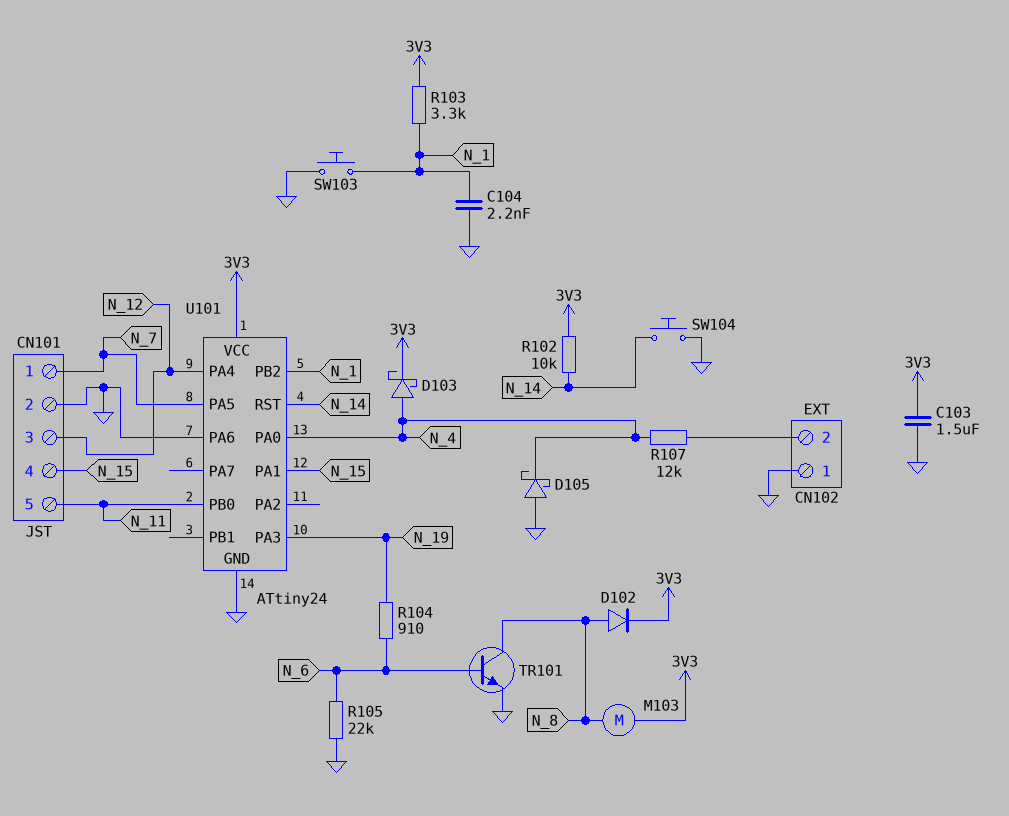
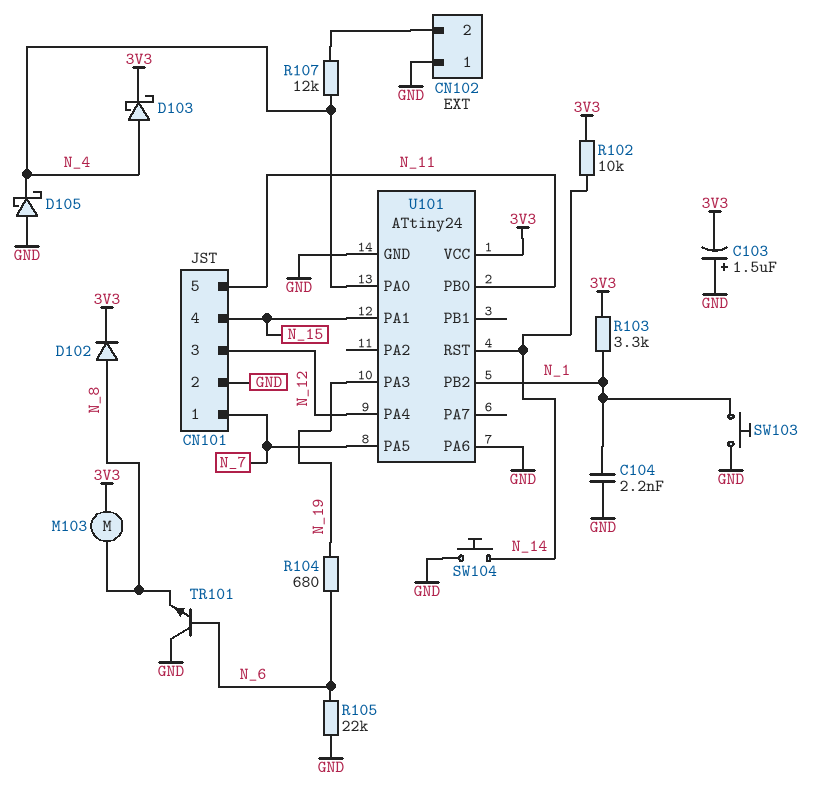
C103: 1.5uF (3V3, GND) -> 1.5uF (plus GND, minus 3V3)
R104: 910 (N_6, N_19) -> 680 (N_6, N_19)
TR101: NPN (B N_6, C N_8, E GND) -> NPN (B N_6, C GND, E N_8)

